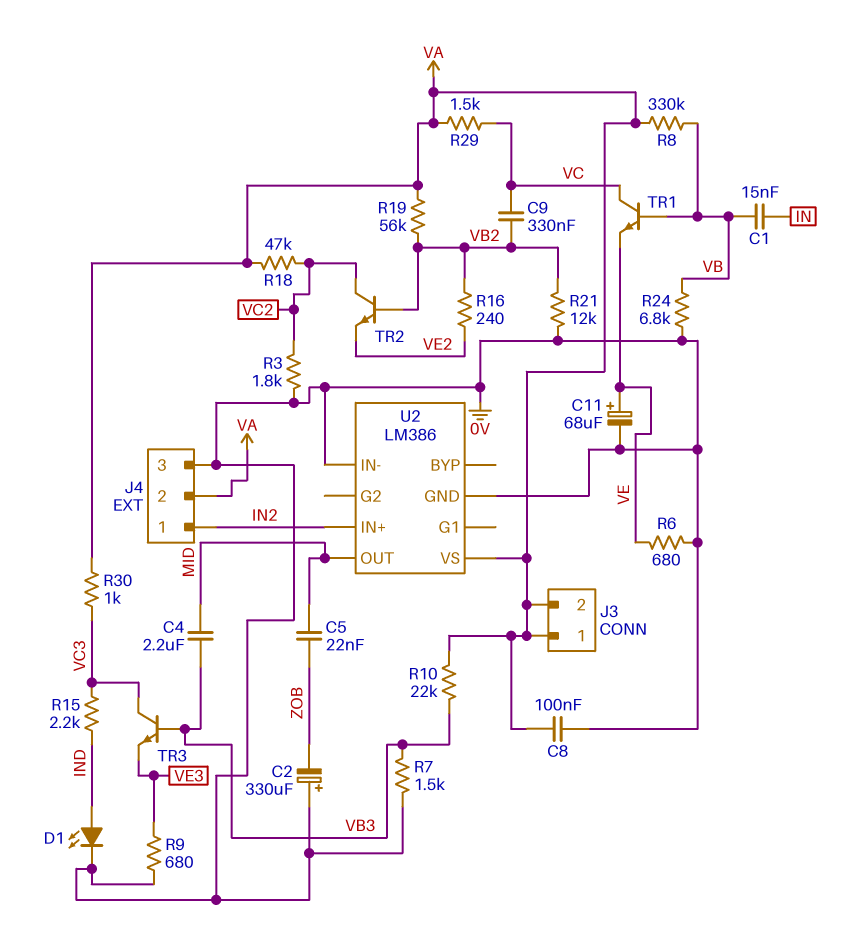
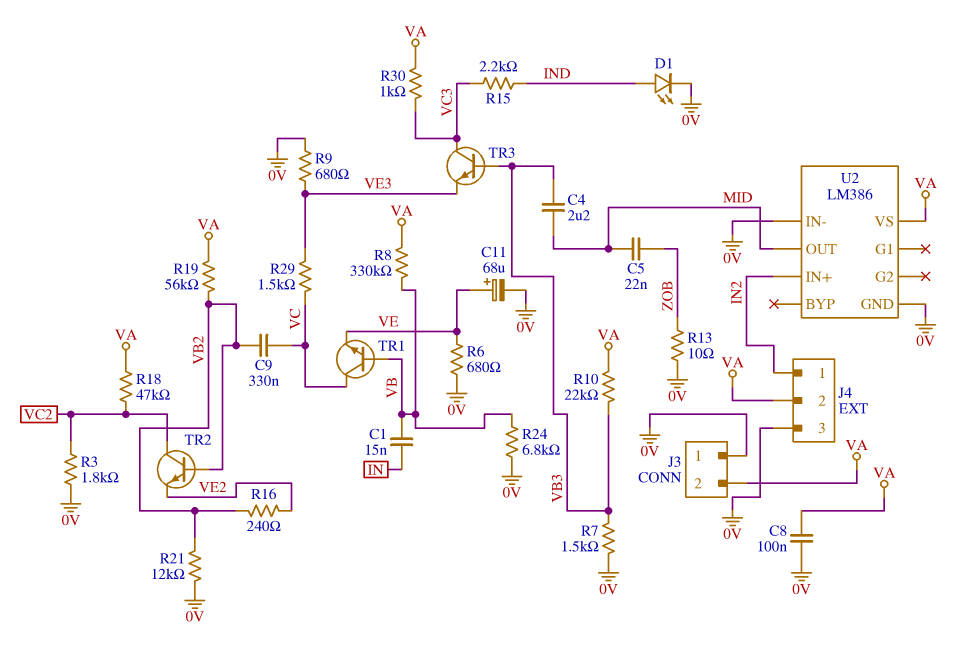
C2: 330uF (plus 0V, minus ZOB) -> none
J3 pin 1: VA -> 0V
R13: none -> 10 (0V, ZOB)
R29: 1.5k (VA, VC) -> 1.5k (VC, VE3)

